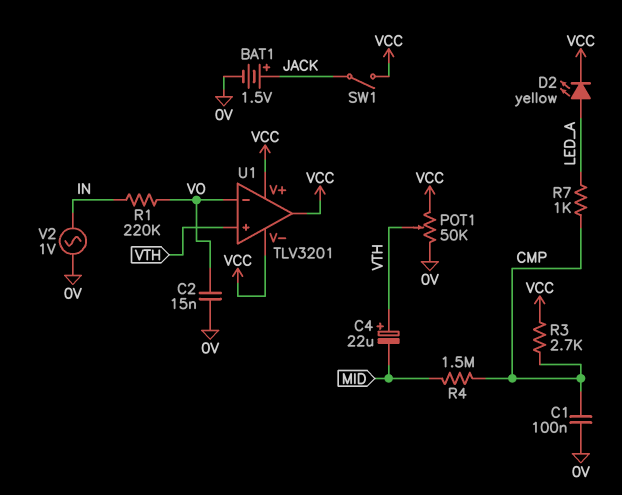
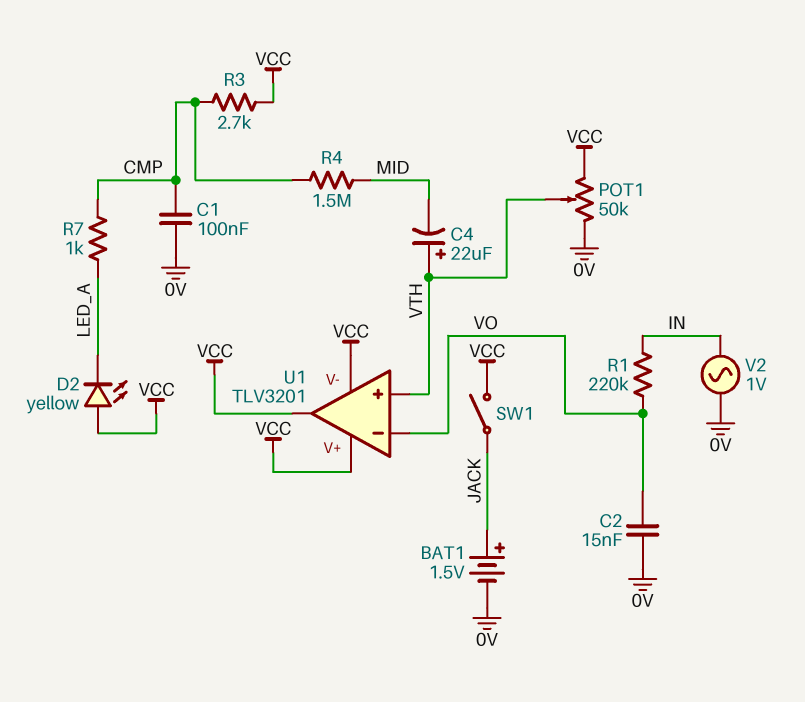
D2: LED yellow (A LED_A, K VCC) -> LED yellow (A VCC, K LED_A)

